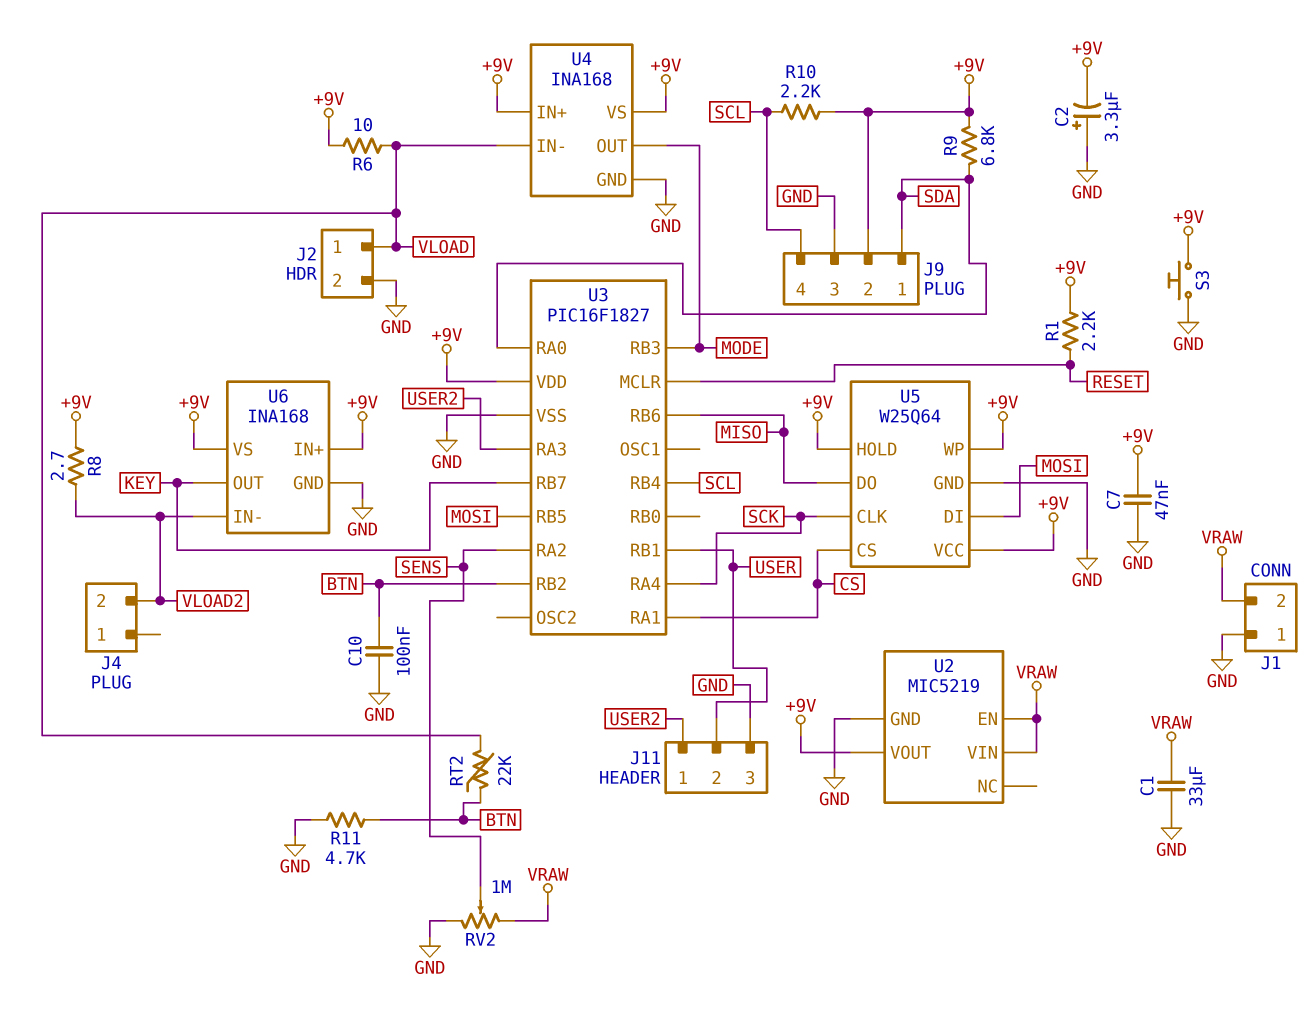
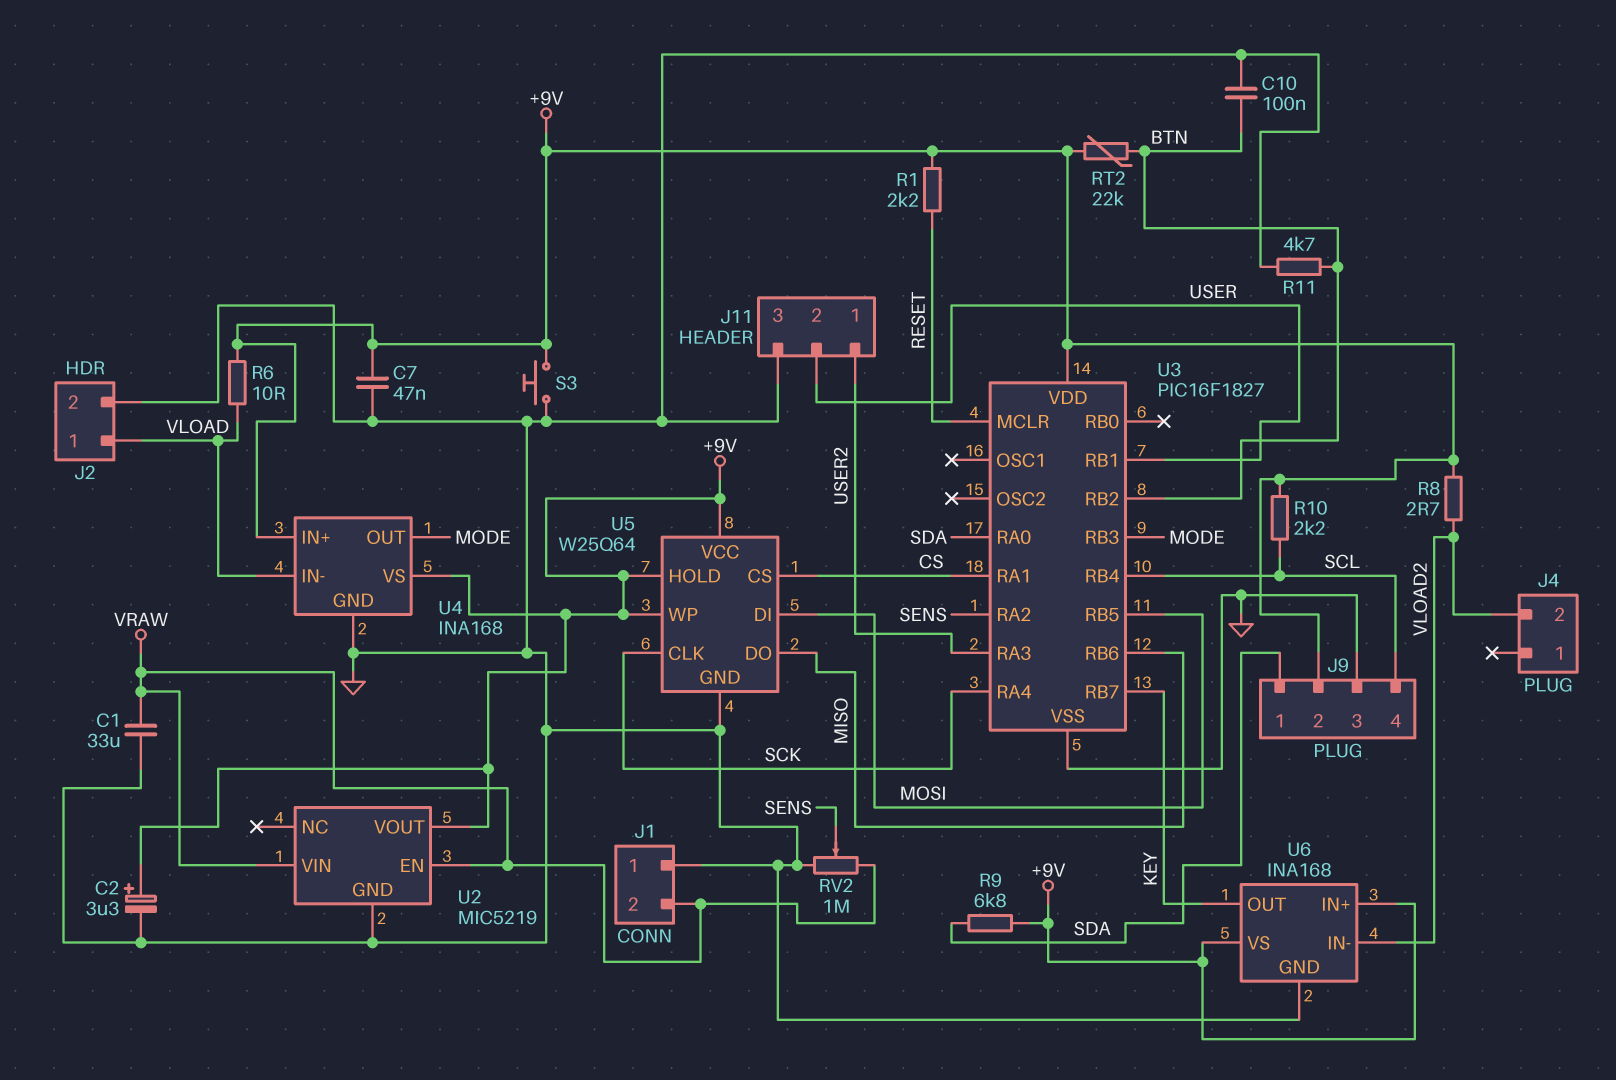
C2: 3.3uF (plus GND, minus +9V) -> 3.3uF (plus +9V, minus GND)
RT2: 22k (BTN, VLOAD) -> 22k (+9V, BTN)

